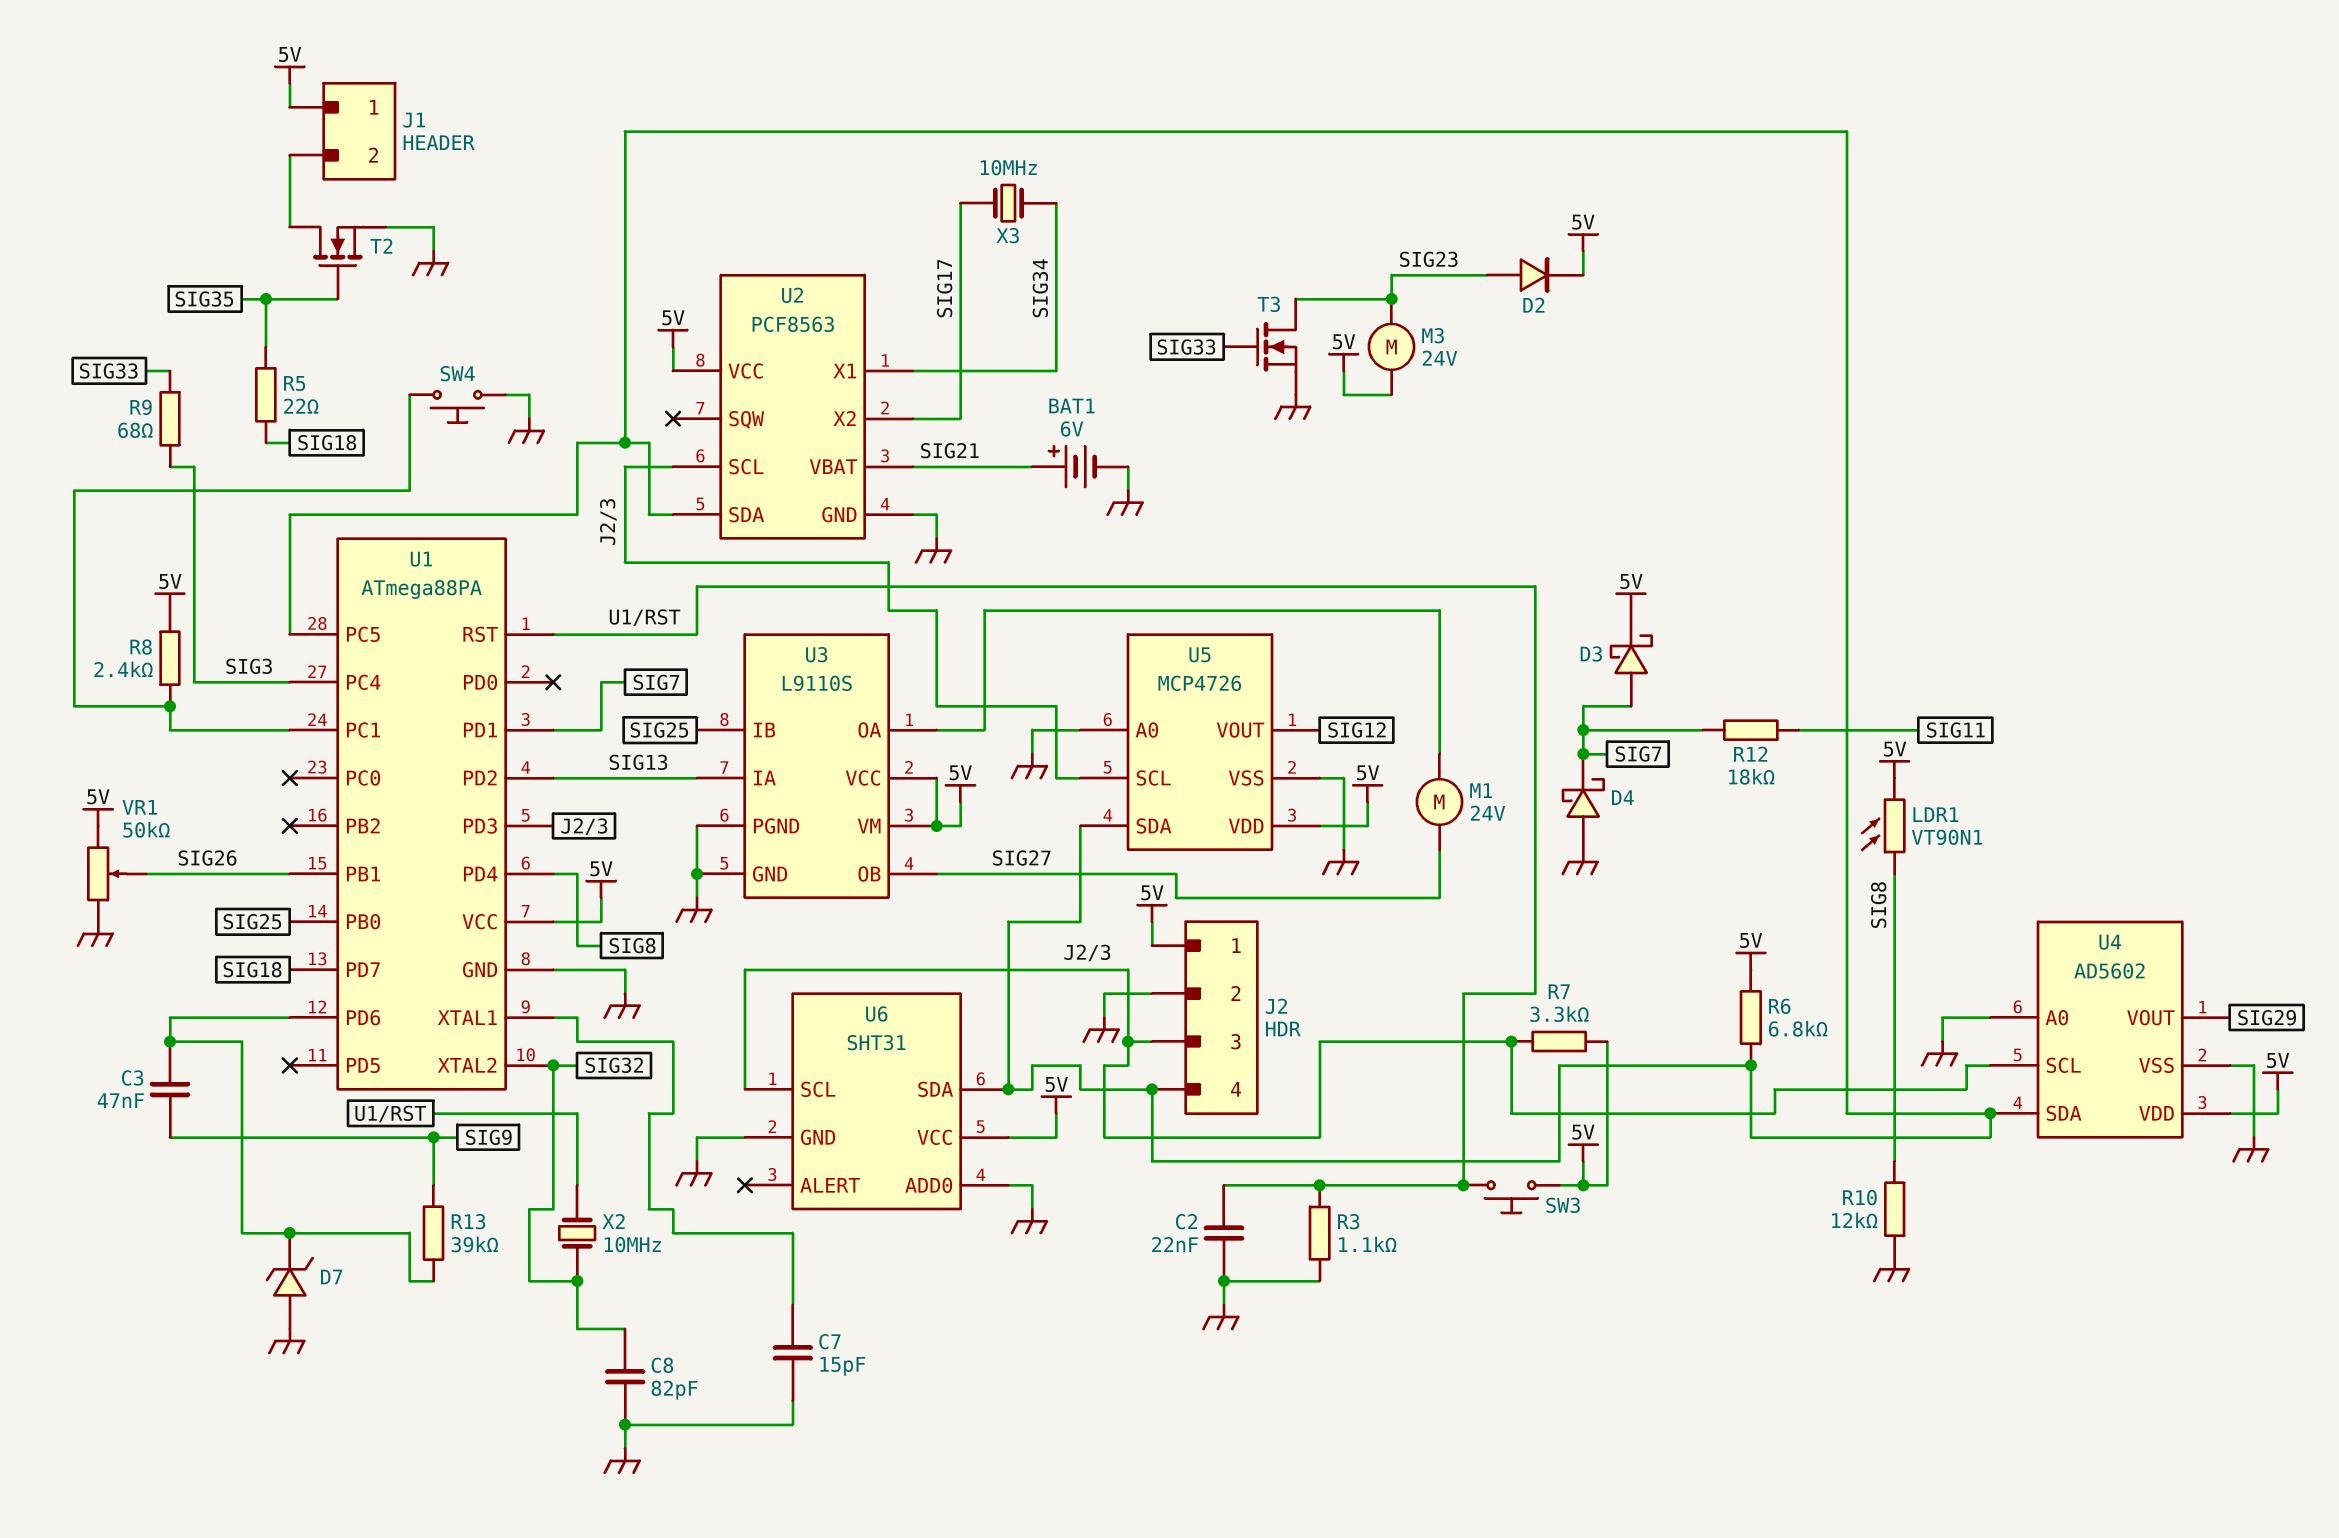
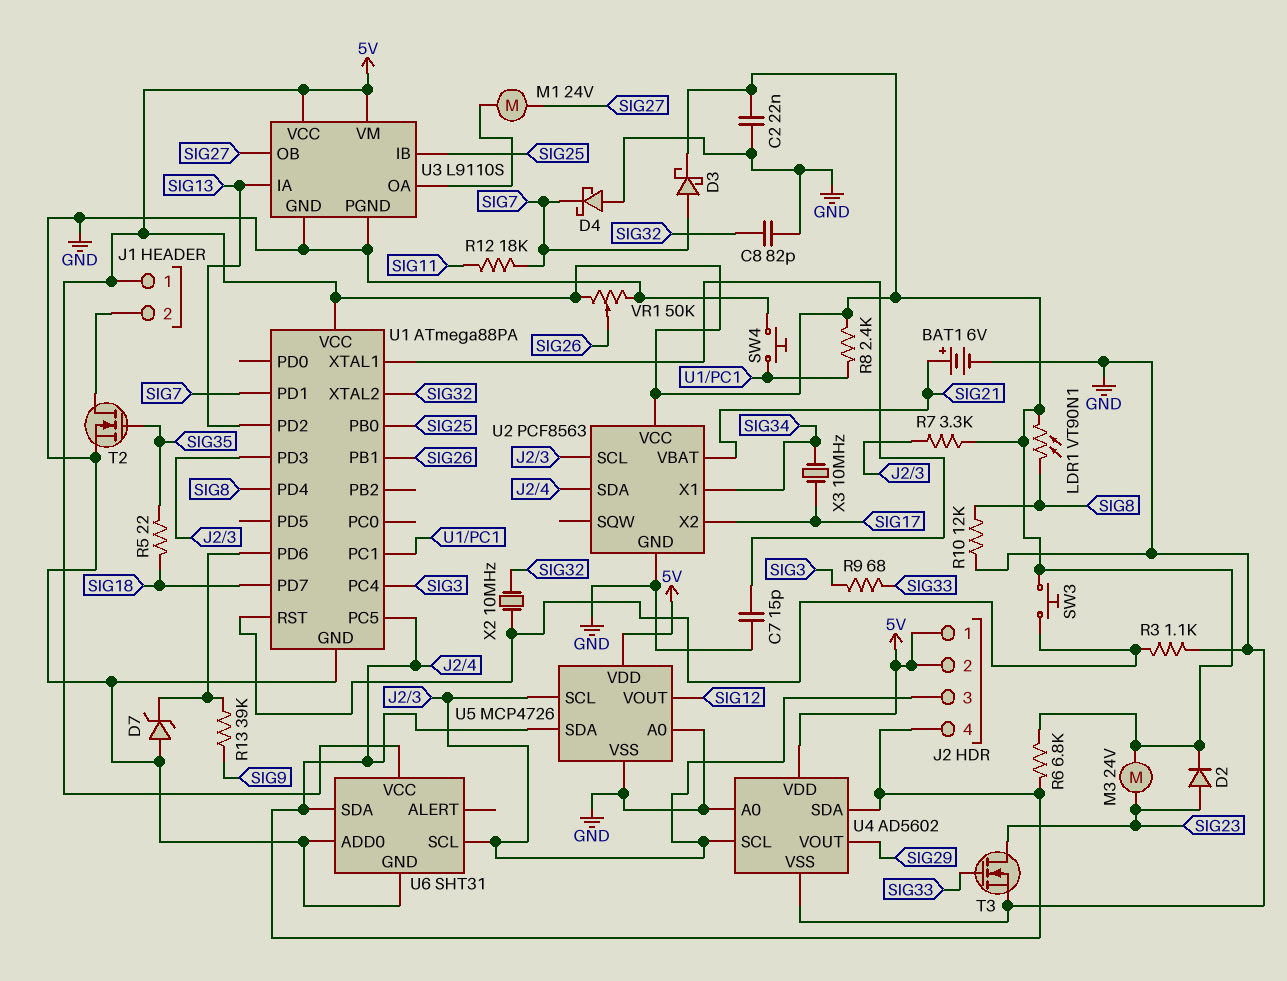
C2: 22nF (GND, U1/RST) -> 22nF (5V, GND)
C3: 47nF (SIG9, U1/PD6) -> none
J2 pin 2: GND -> 5V

